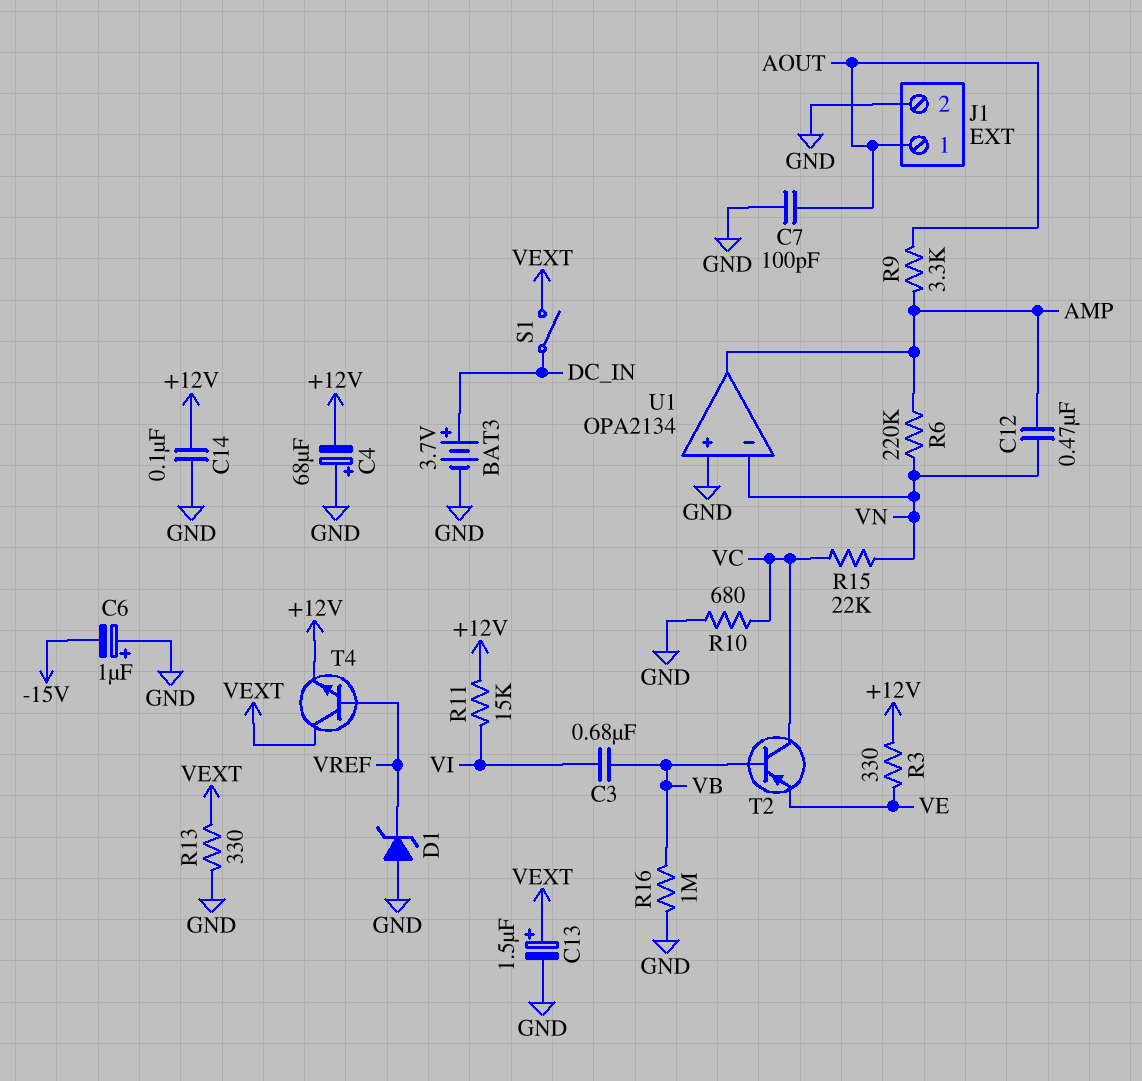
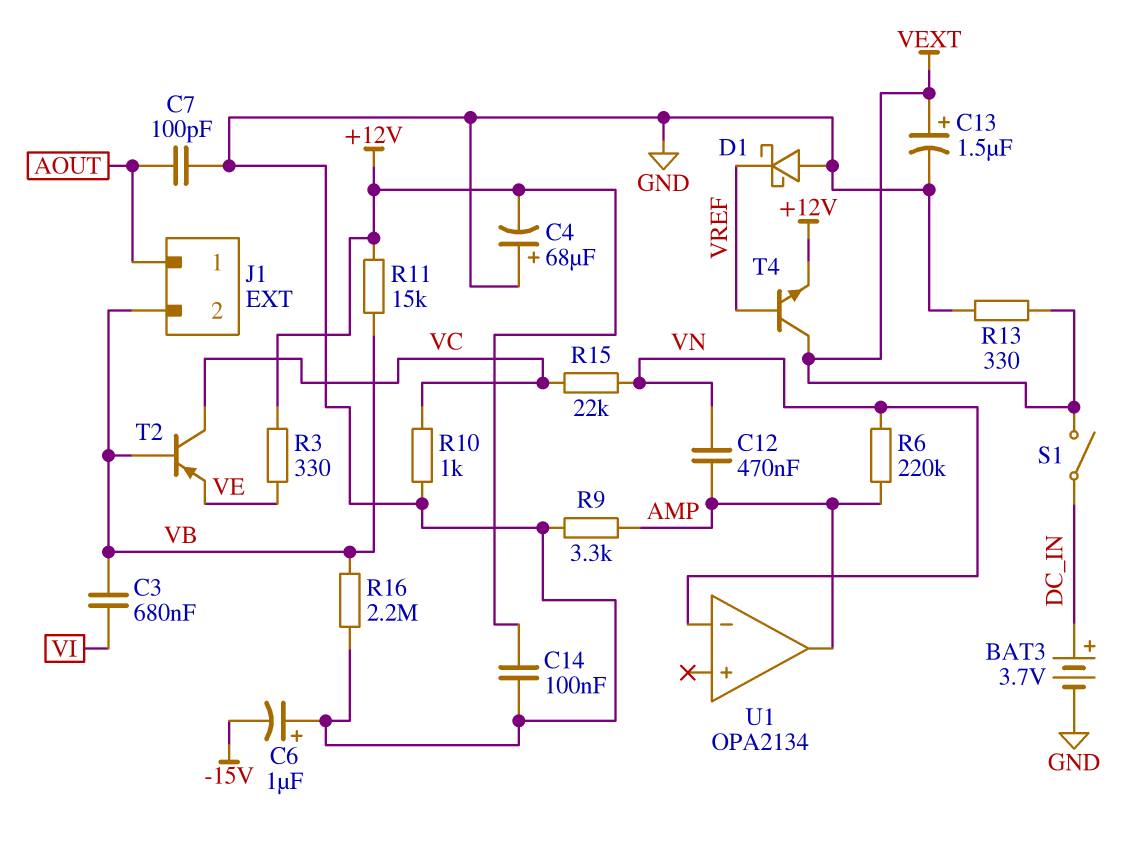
D1: zener (A GND, K VREF) -> schottky (A GND, K VREF)
J1 pin 2: GND -> VB
R9: 3.3k (AMP, AOUT) -> 3.3k (AMP, GND)
R10: 680 (GND, VC) -> 1k (GND, VC)
R11: 15k (+12V, VI) -> 15k (+12V, VB)
R16: 1M (GND, VB) -> 2.2M (GND, VB)
U1 pin in+: GND -> none

